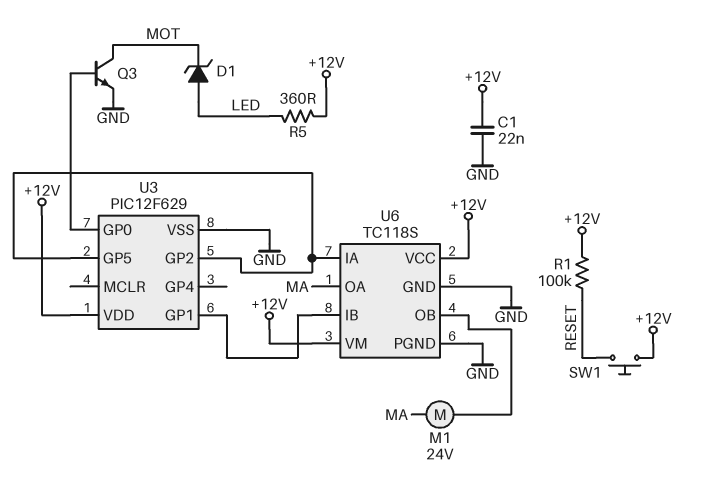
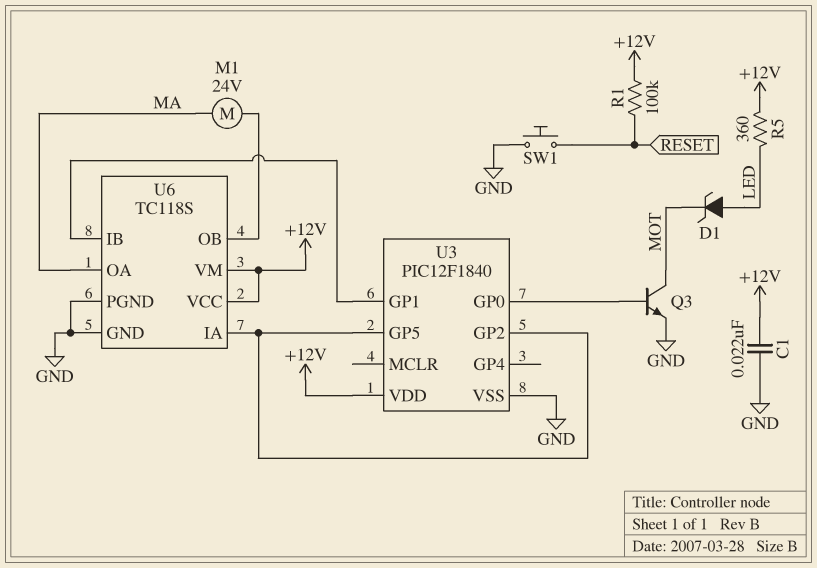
SW1: button (+12V, RESET) -> button (GND, RESET)
U3: PIC12F629 -> PIC12F1840

